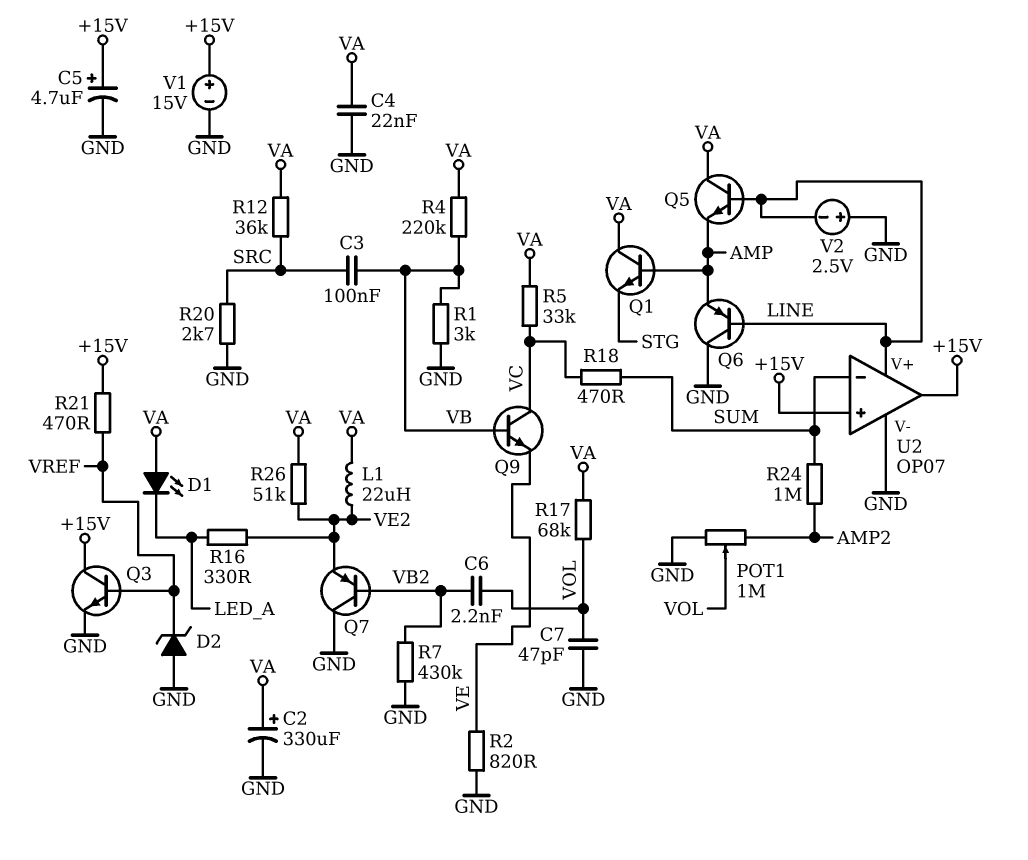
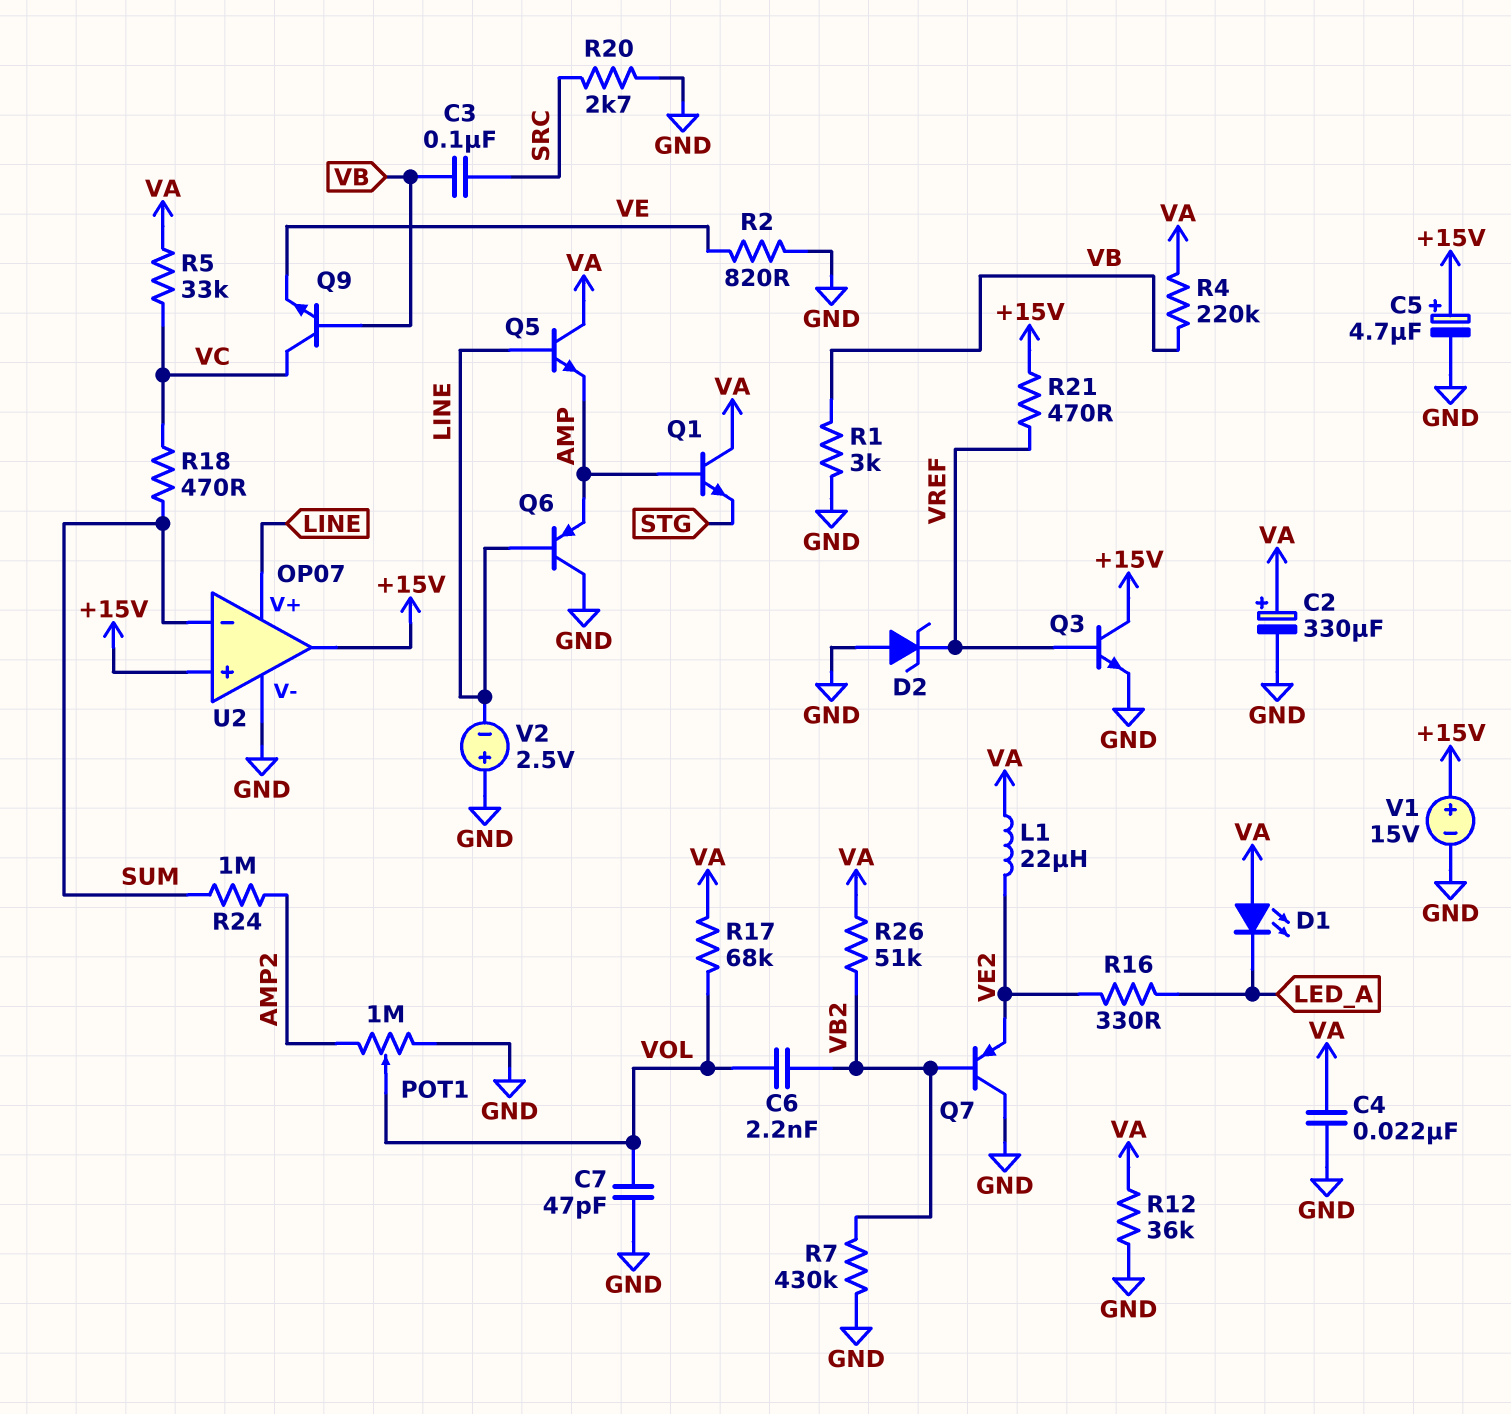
R12: 36k (SRC, VA) -> 36k (GND, VA)
R26: 51k (VA, VE2) -> 51k (VA, VB2)

